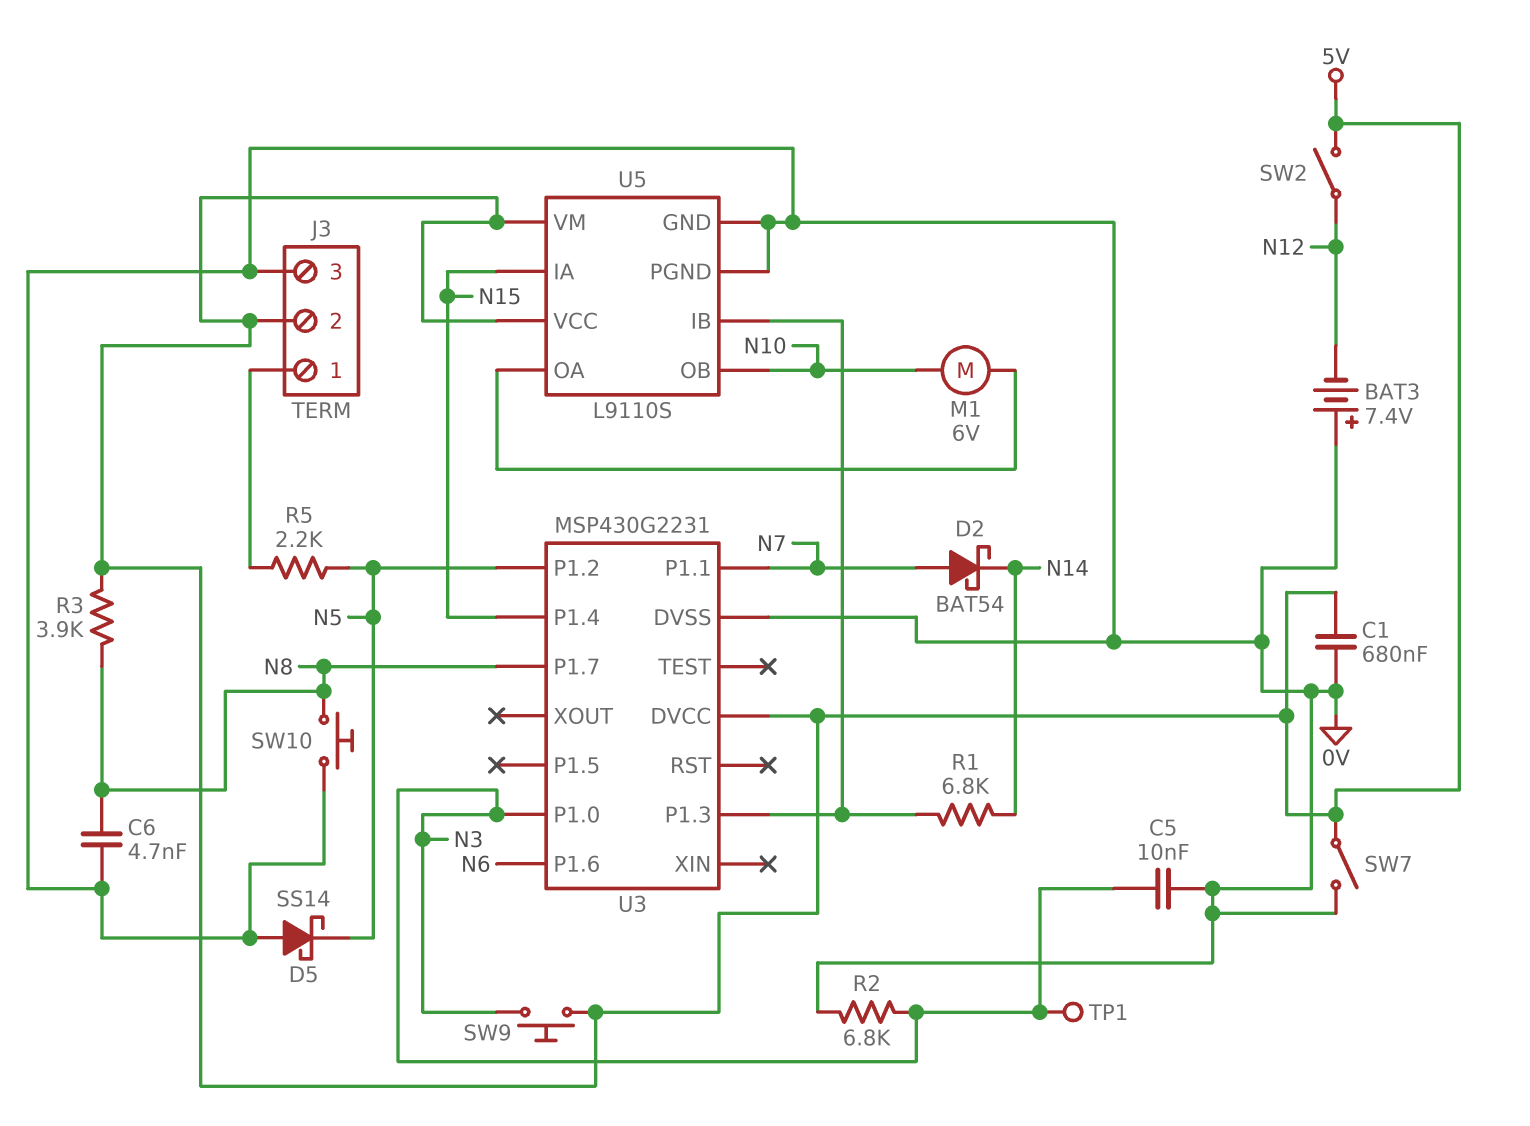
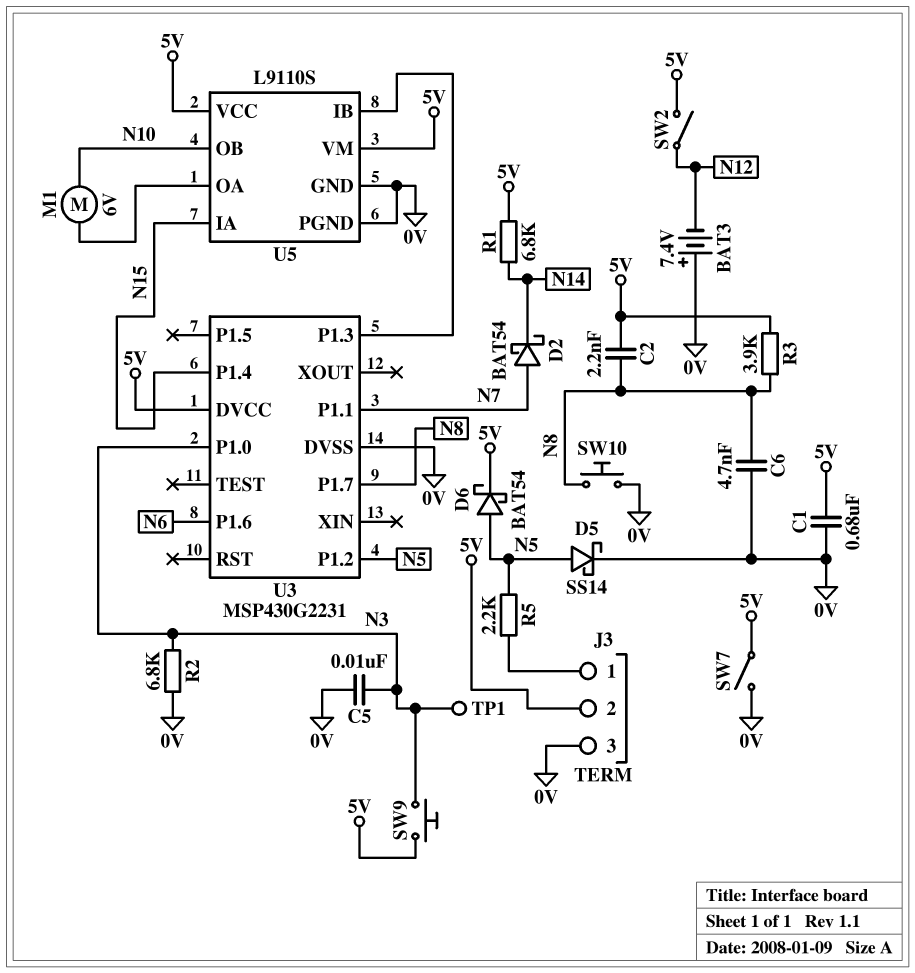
C2: none -> 2.2nF (5V, N8)
D5: schottky SS14 (A 0V, K N5) -> schottky SS14 (A N5, K 0V)
D6: none -> schottky BAT54 (A N5, K 5V)
R1: 6.8k (N14, U3/P1.3) -> 6.8k (5V, N14)

